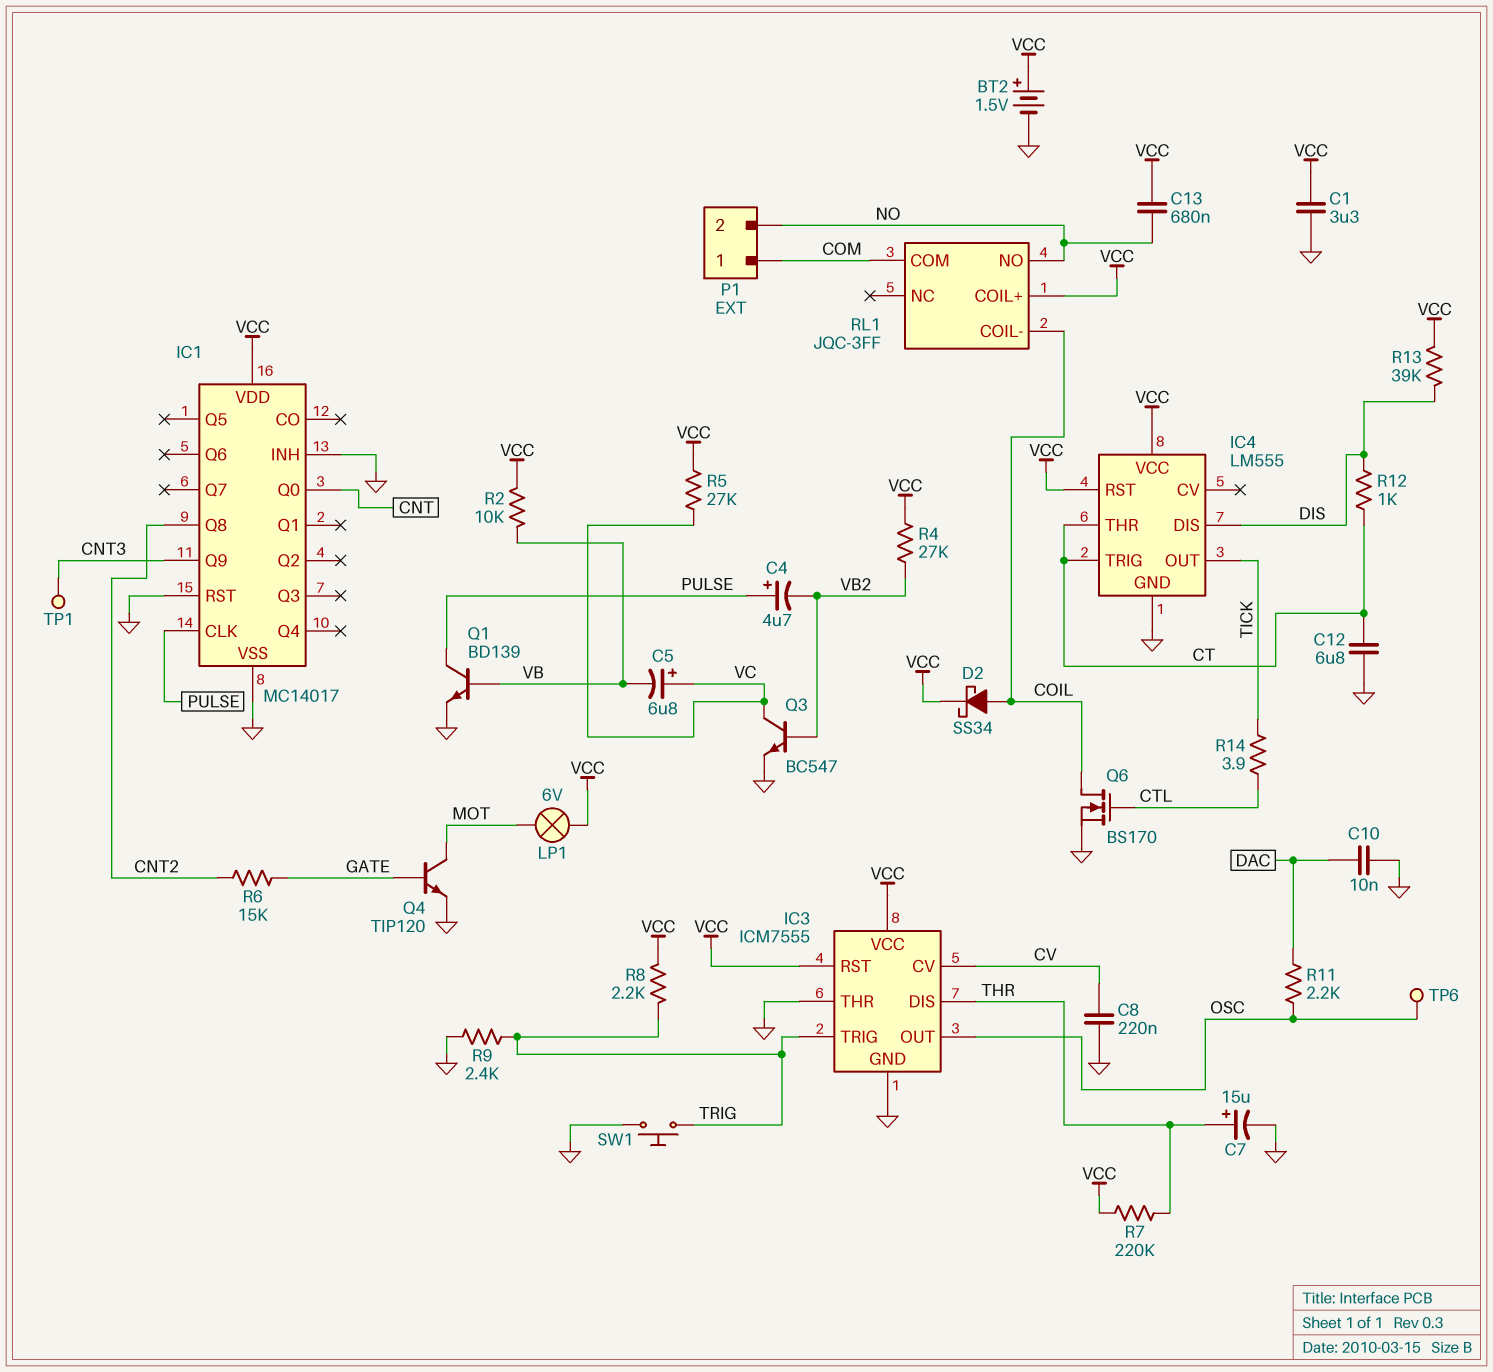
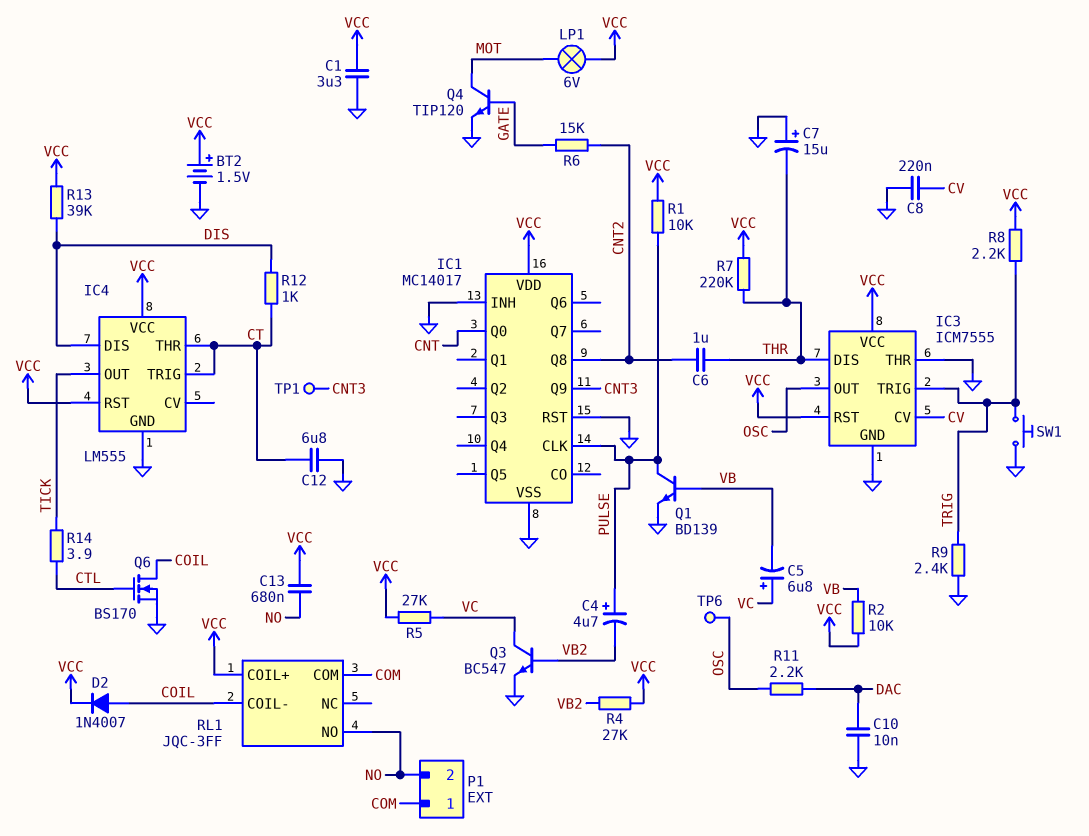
C6: none -> 1uF (CNT2, THR)
C7: 15uF (plus THR, minus GND) -> 15uF (plus GND, minus THR)
D2: schottky SS34 (A COIL, K VCC) -> diode 1N4007 (A COIL, K VCC)
R1: none -> 10k (PULSE, VCC)

